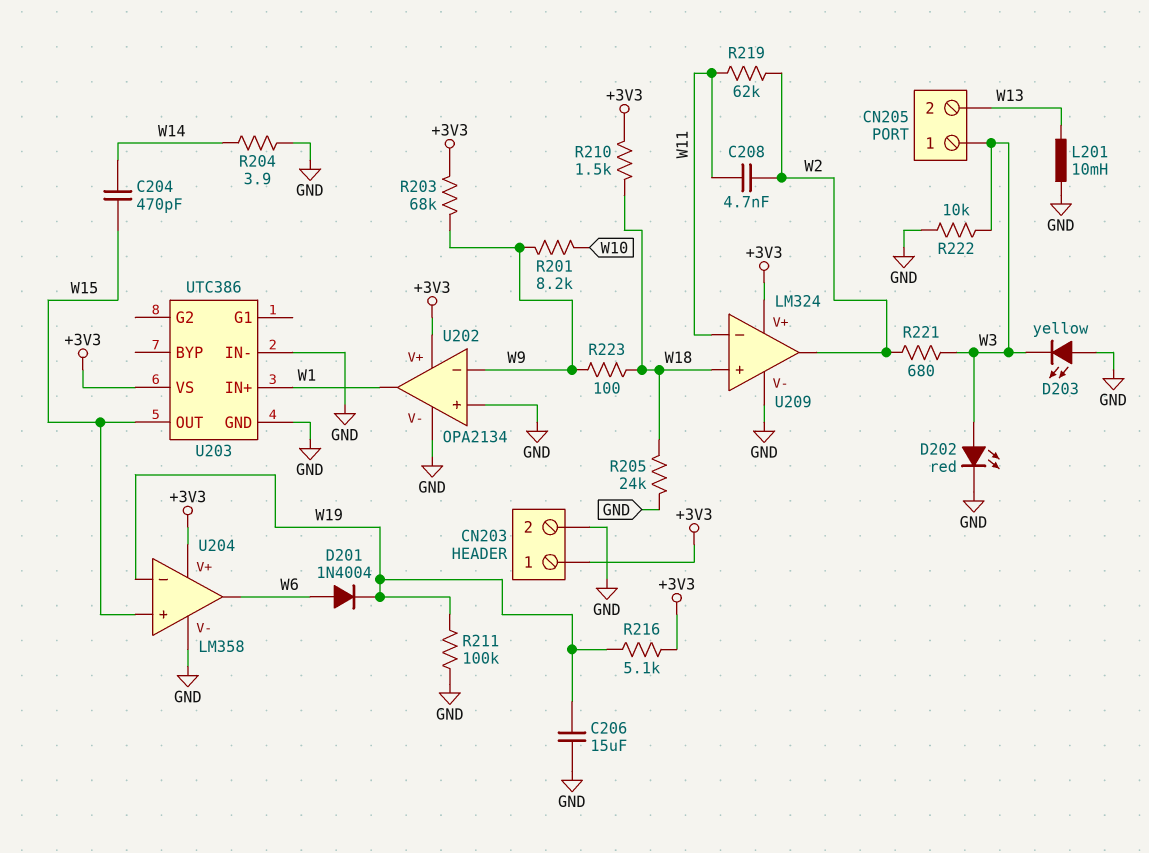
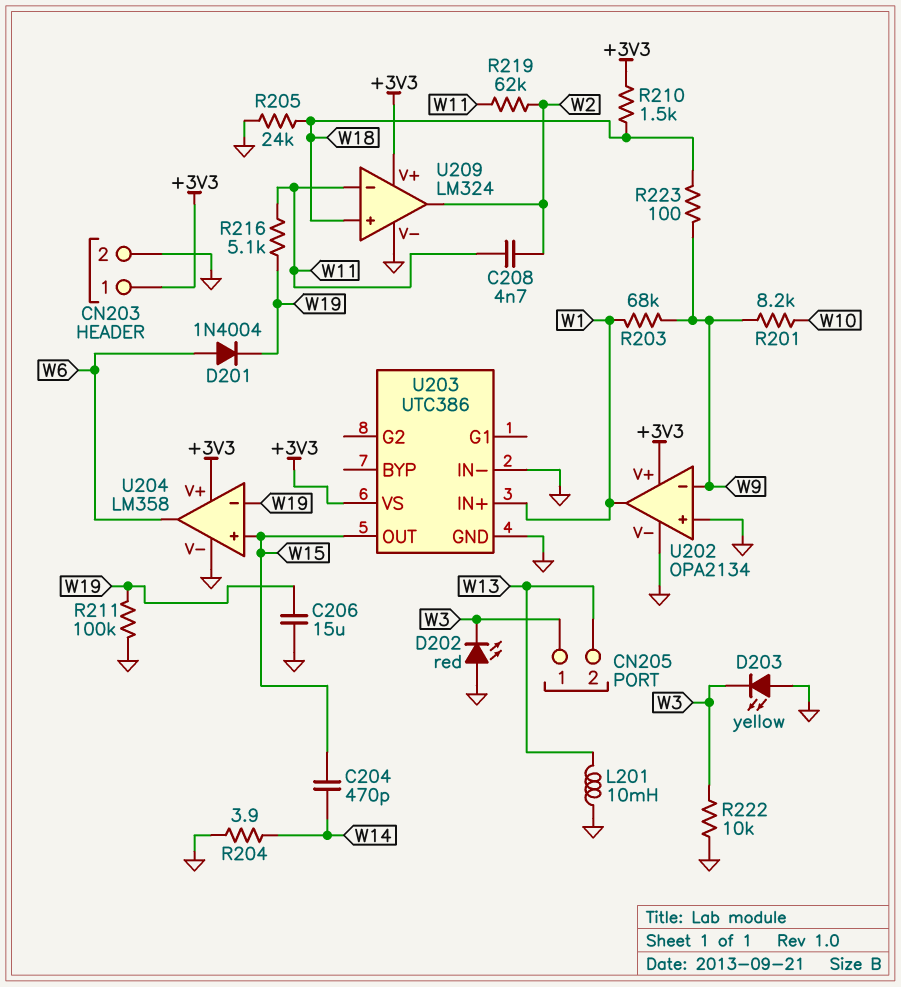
D202: LED red (A W3, K GND) -> LED red (A GND, K W3)
R203: 68k (+3V3, W9) -> 68k (W1, W9)
R216: 5.1k (+3V3, W19) -> 5.1k (W11, W19)
R221: 680 (W2, W3) -> none

